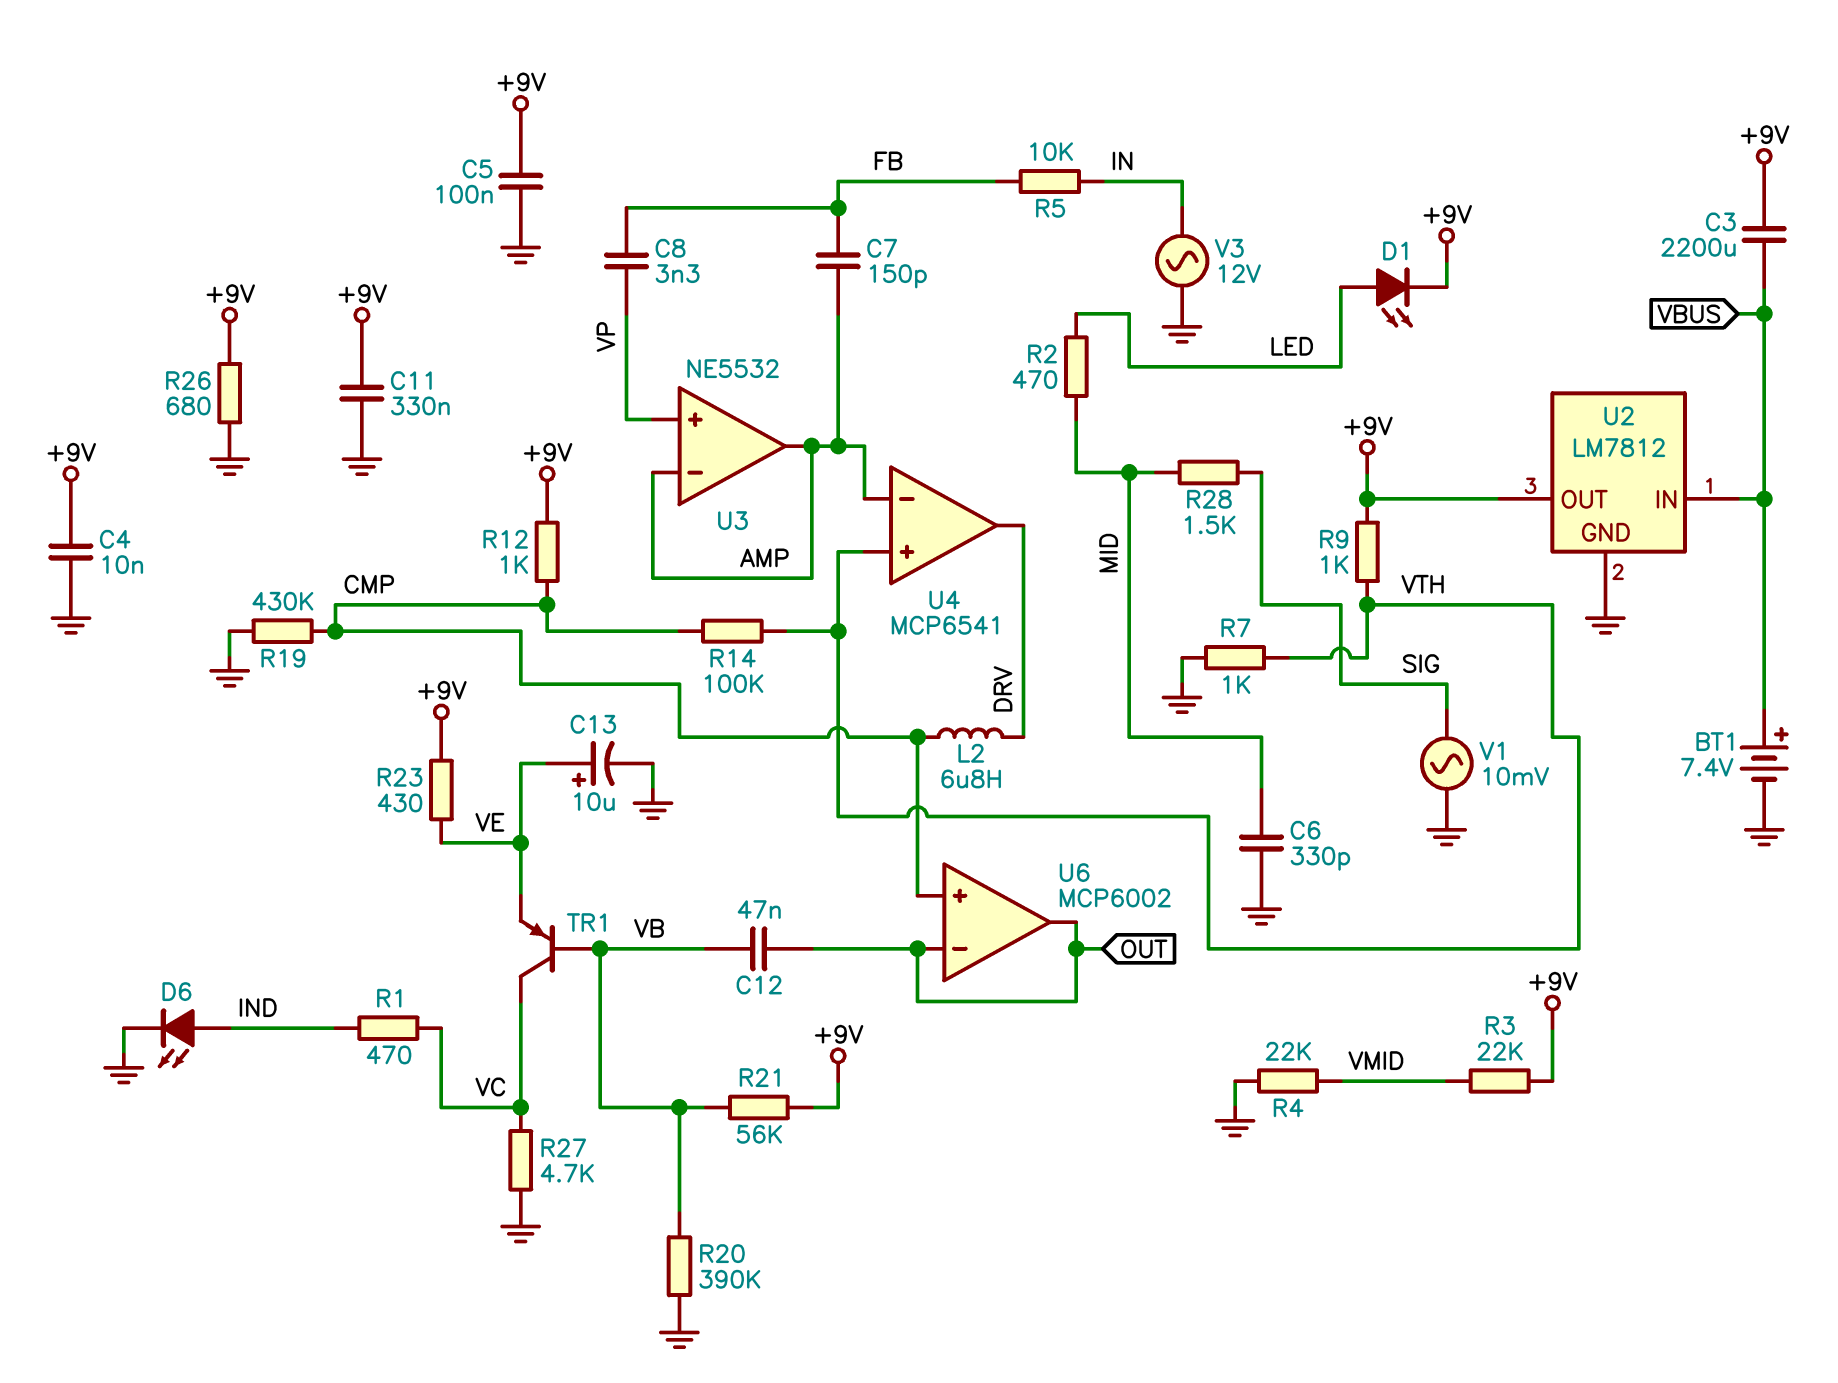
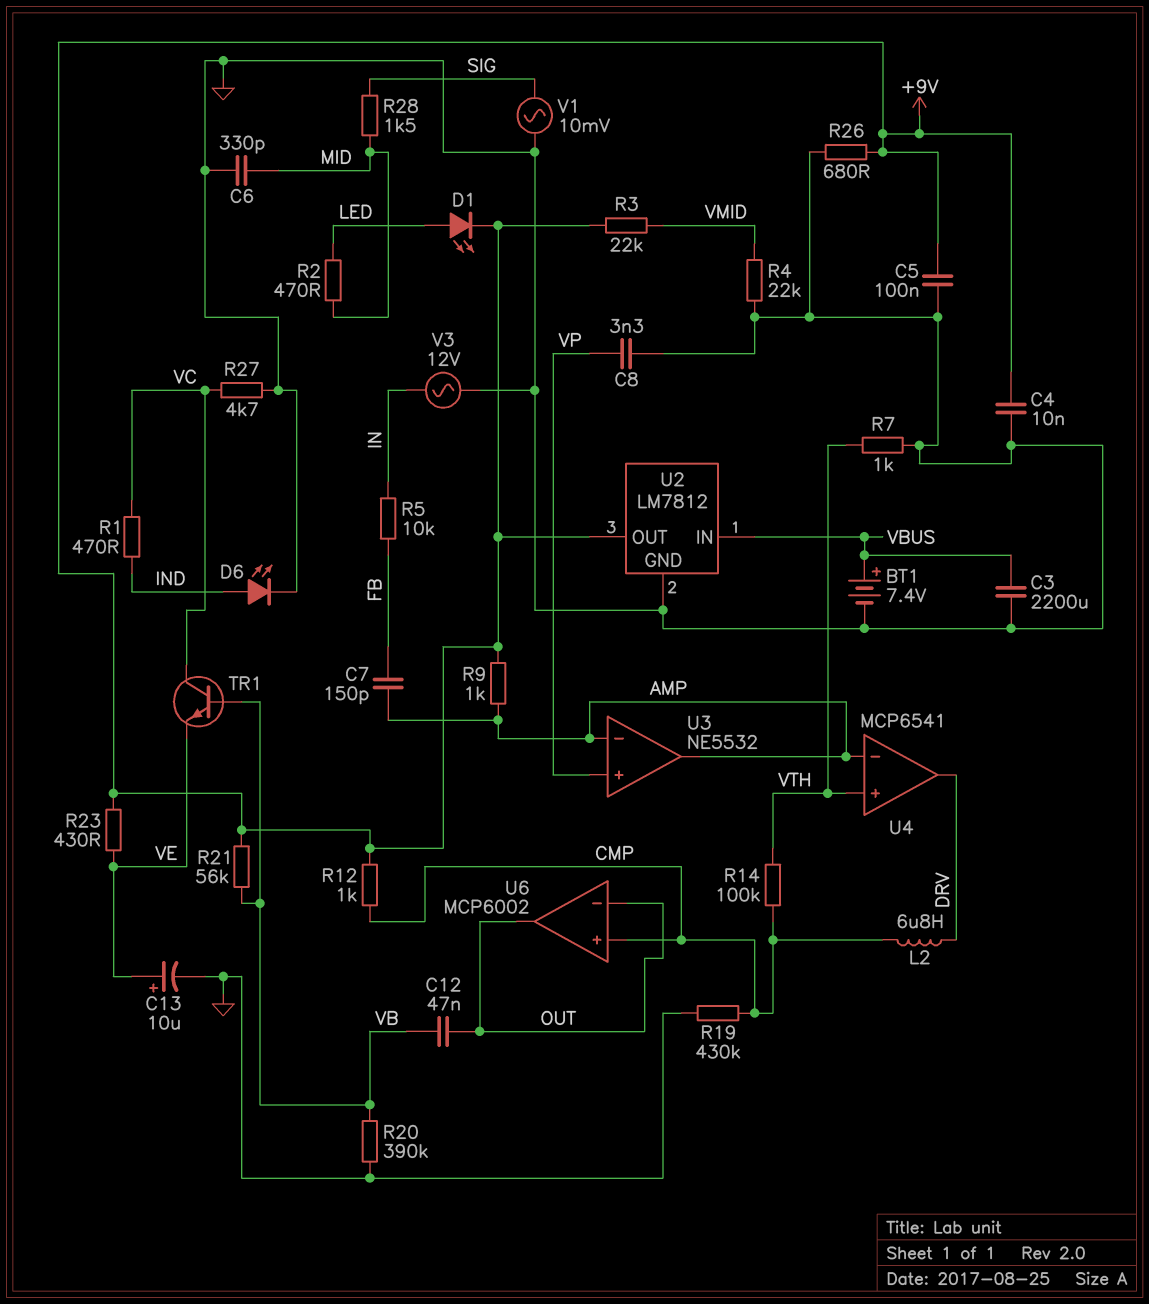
C3: 2200uF (+9V, VBUS) -> 2200uF (GND, VBUS)
C8: 3.3nF (FB, VP) -> 3.3nF (GND, VP)
C11: 330nF (+9V, GND) -> none
R9: 1k (+9V, VTH) -> 1k (+9V, AMP)
TR1: PNP (B VB, C VC, E VE) -> NPN (B VB, C VC, E VE)

